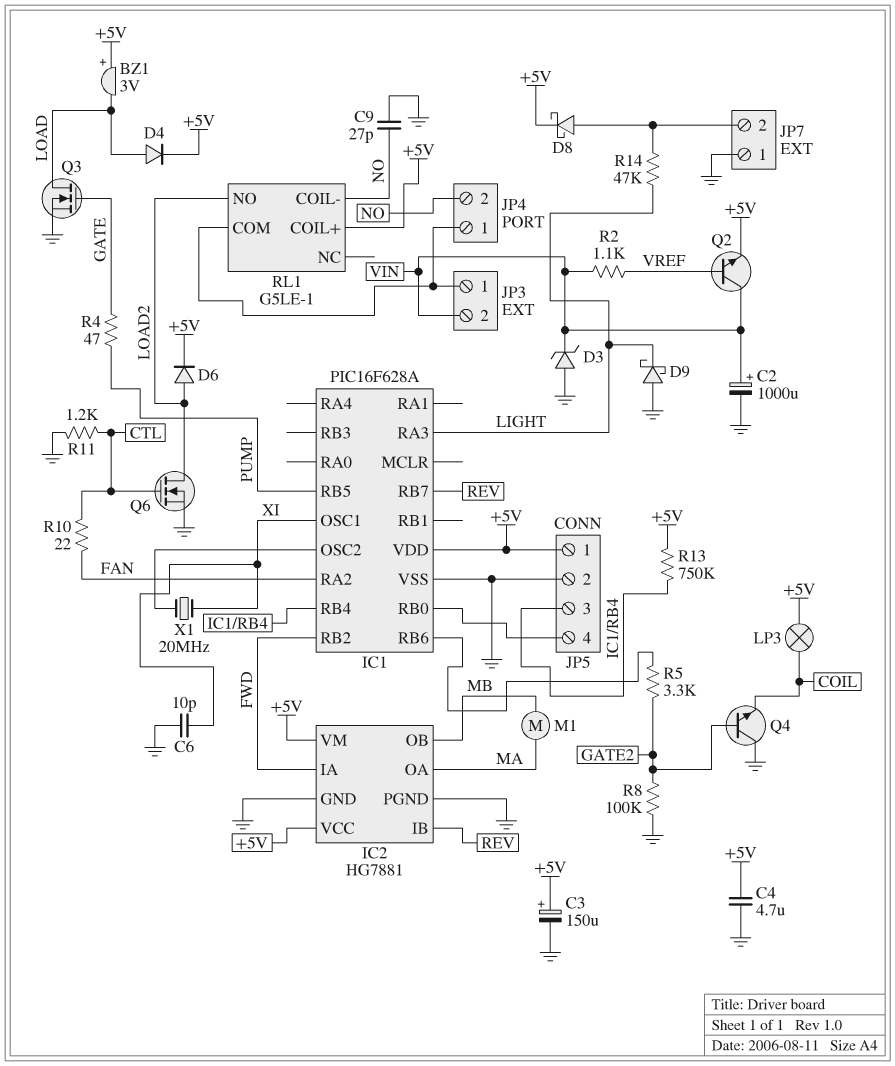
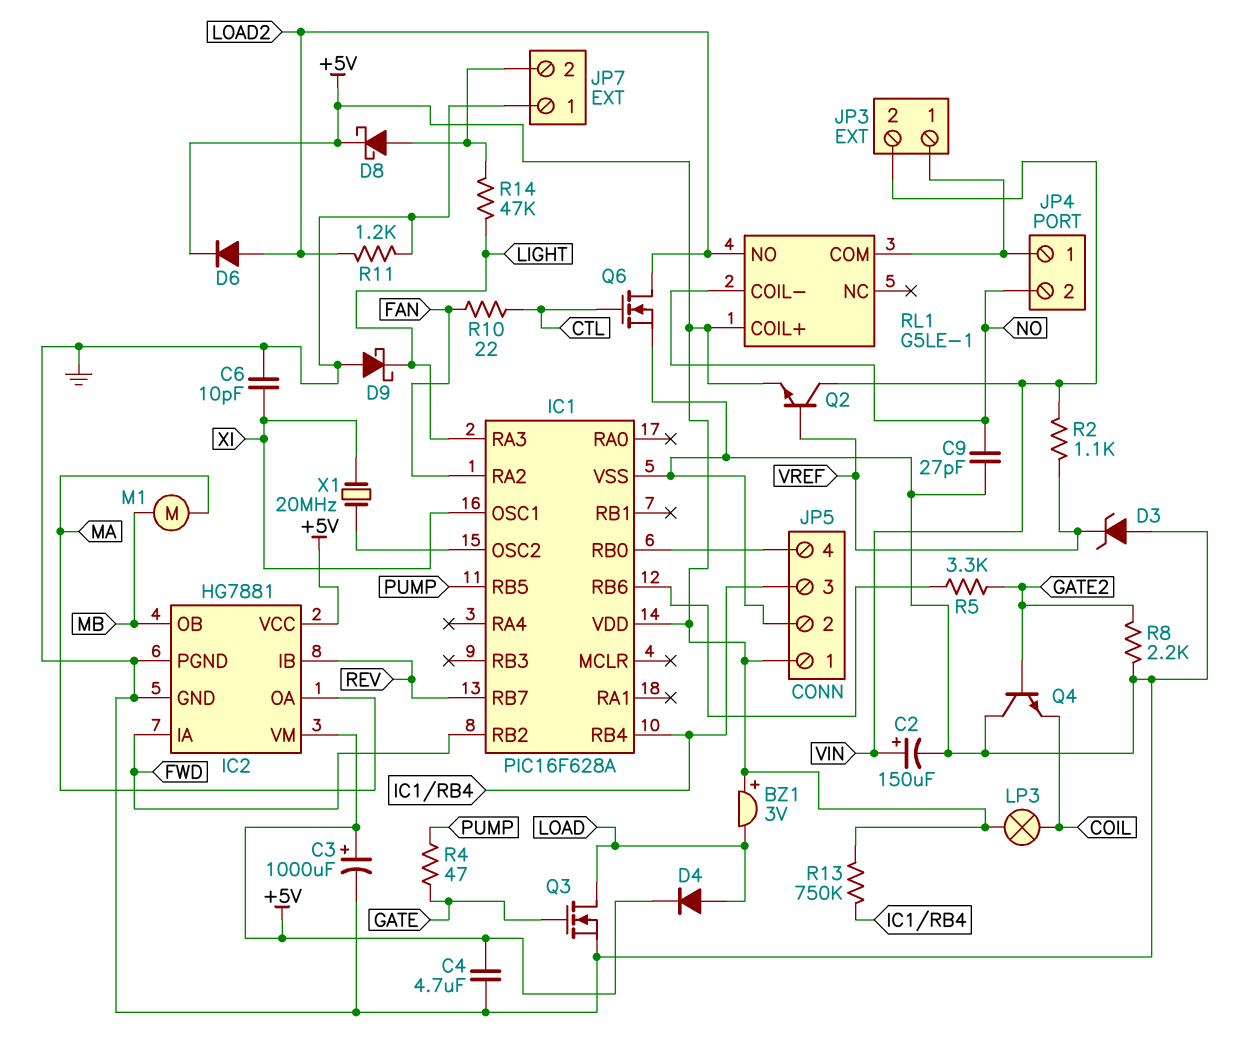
C2: 1000uF (plus VIN, minus GND) -> 150uF (plus VIN, minus GND)
C3: 150uF (plus +5V, minus GND) -> 1000uF (plus +5V, minus GND)
D3: zener (A GND, K VIN) -> zener (A GND, K VREF)
R8: 100k (GATE2, GND) -> 2.2k (GATE2, GND)
R11: 1.2k (CTL, GND) -> 1.2k (GND, LOAD2)

